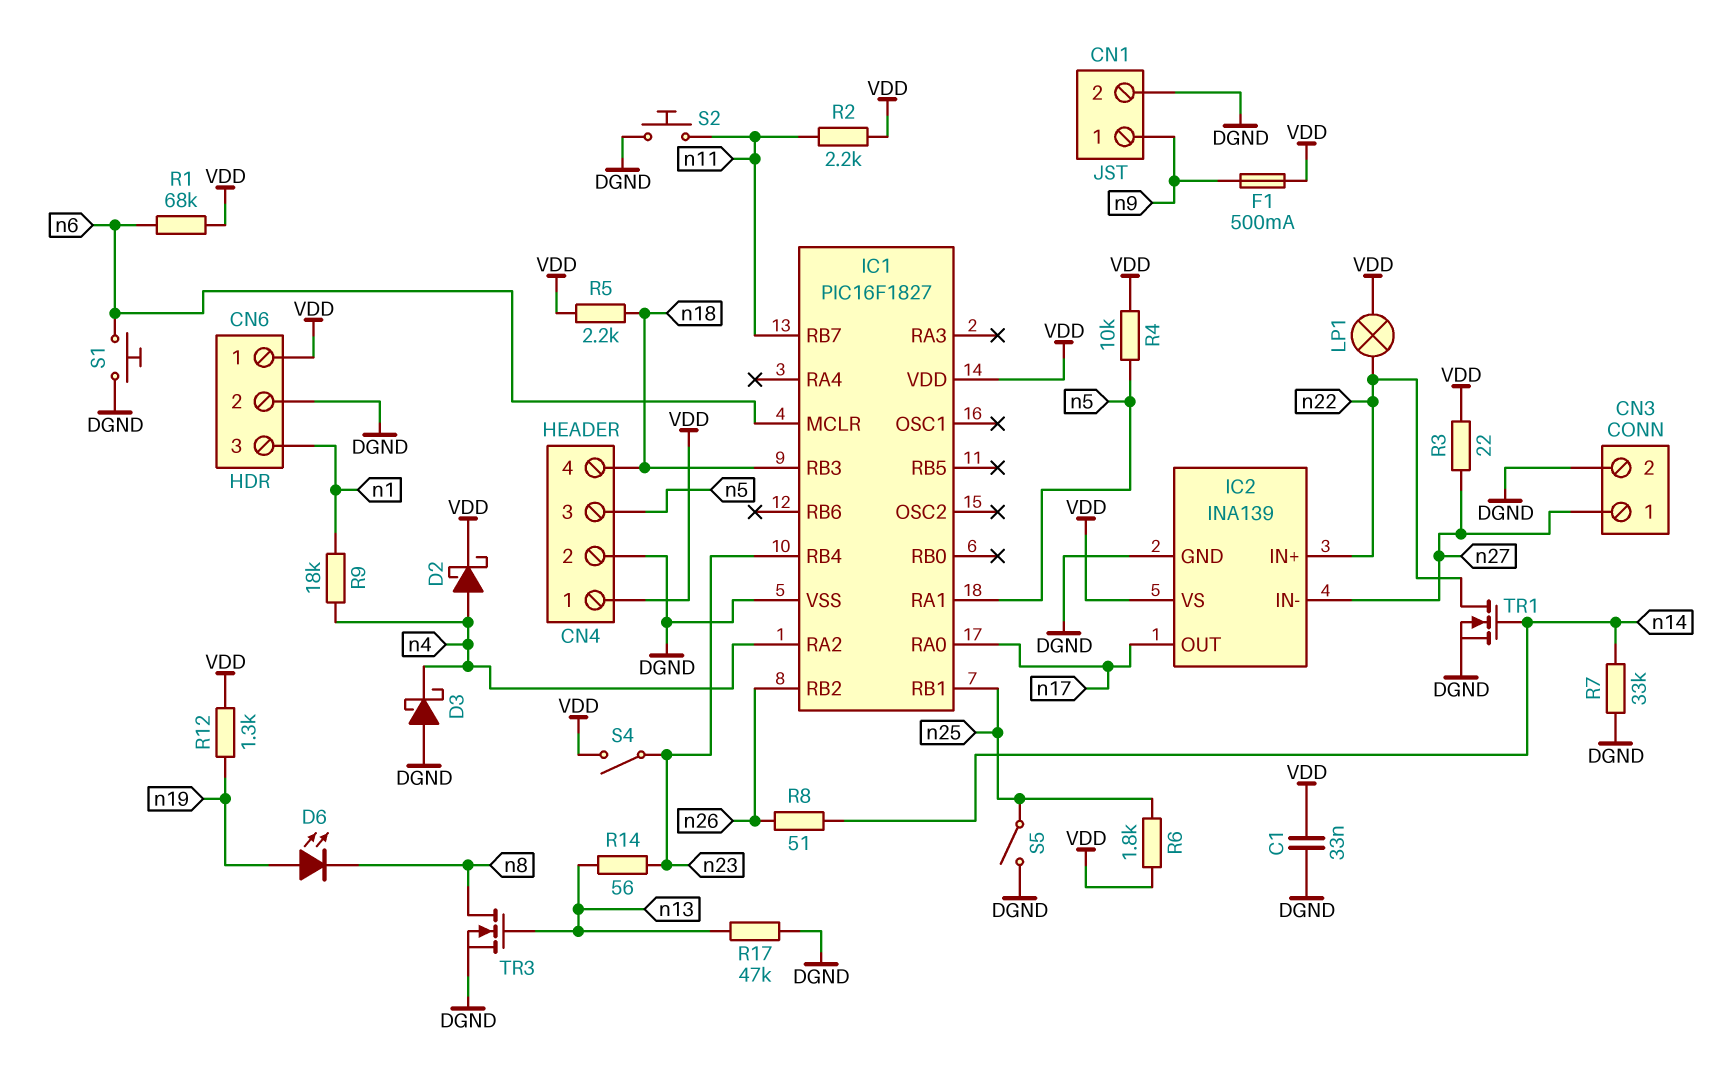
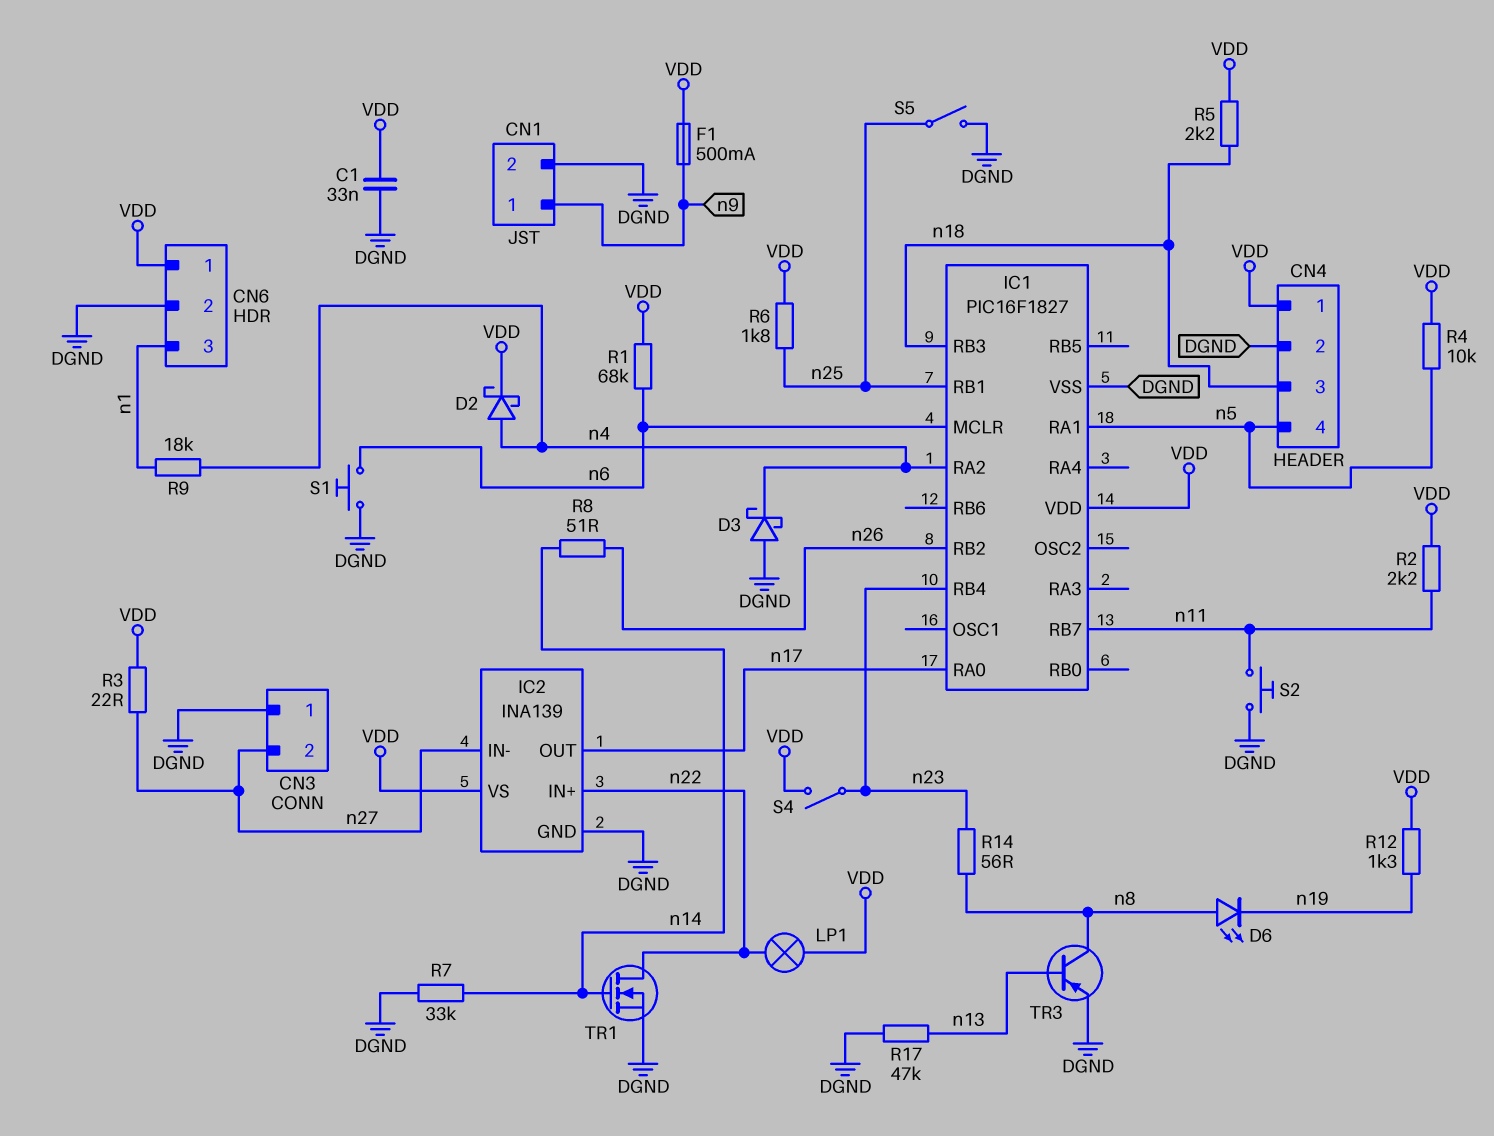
CN3 pin 1: n27 -> DGND
CN3 pin 2: DGND -> n27
CN4 pin 3: n5 -> n18
CN4 pin 4: n18 -> n5
D6: LED (A n19, K n8) -> LED (A n8, K n19)
R14: 56 (n13, n23) -> 56 (n8, n23)
TR3: NMOS (G n13, D n8, S DGND) -> PNP (B n13, C n8, E DGND)

